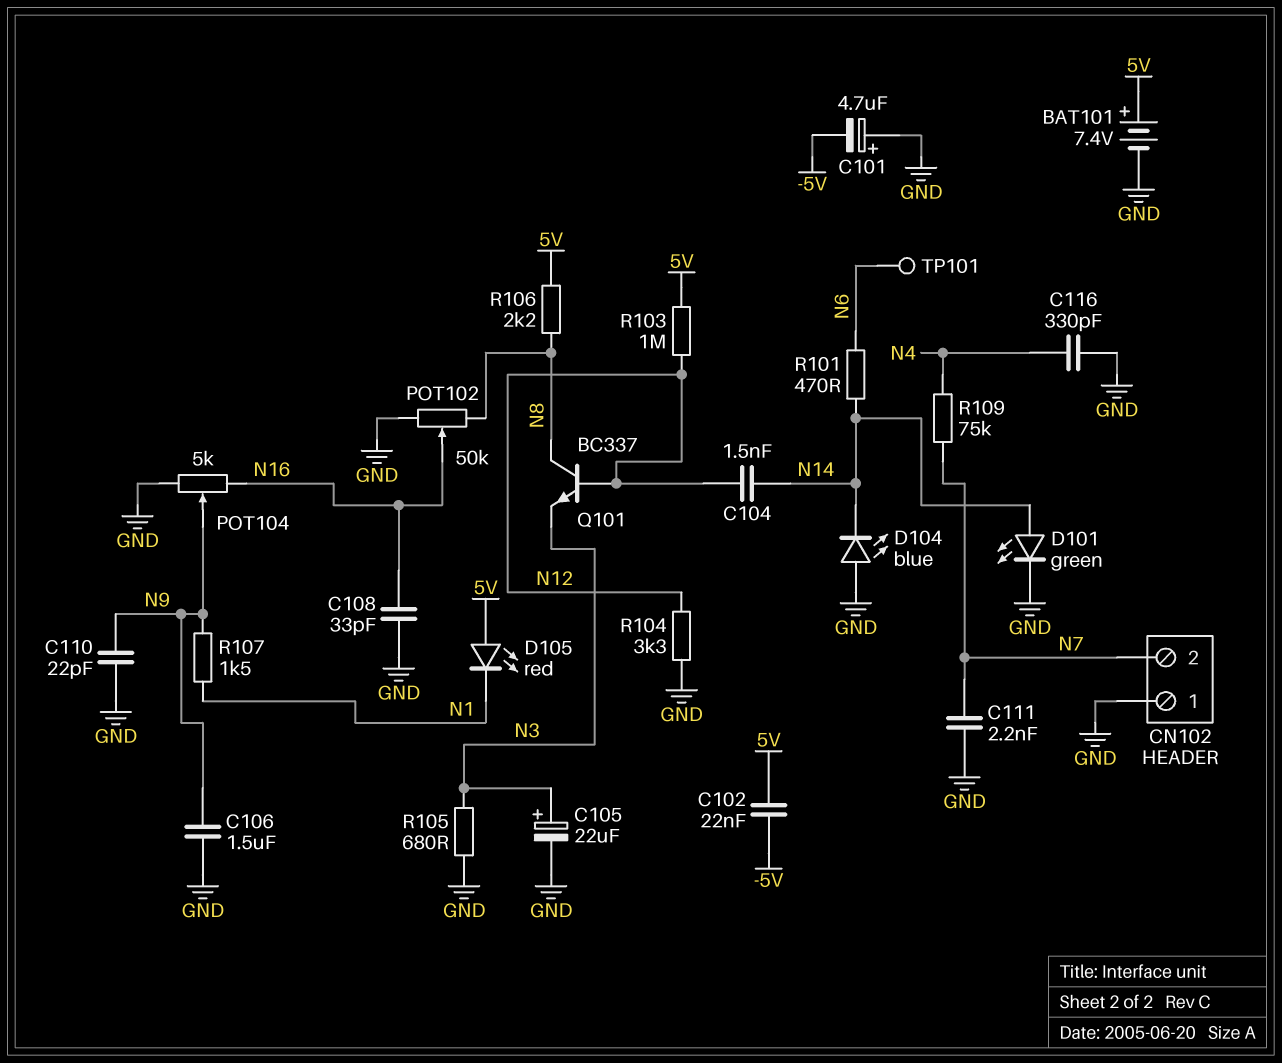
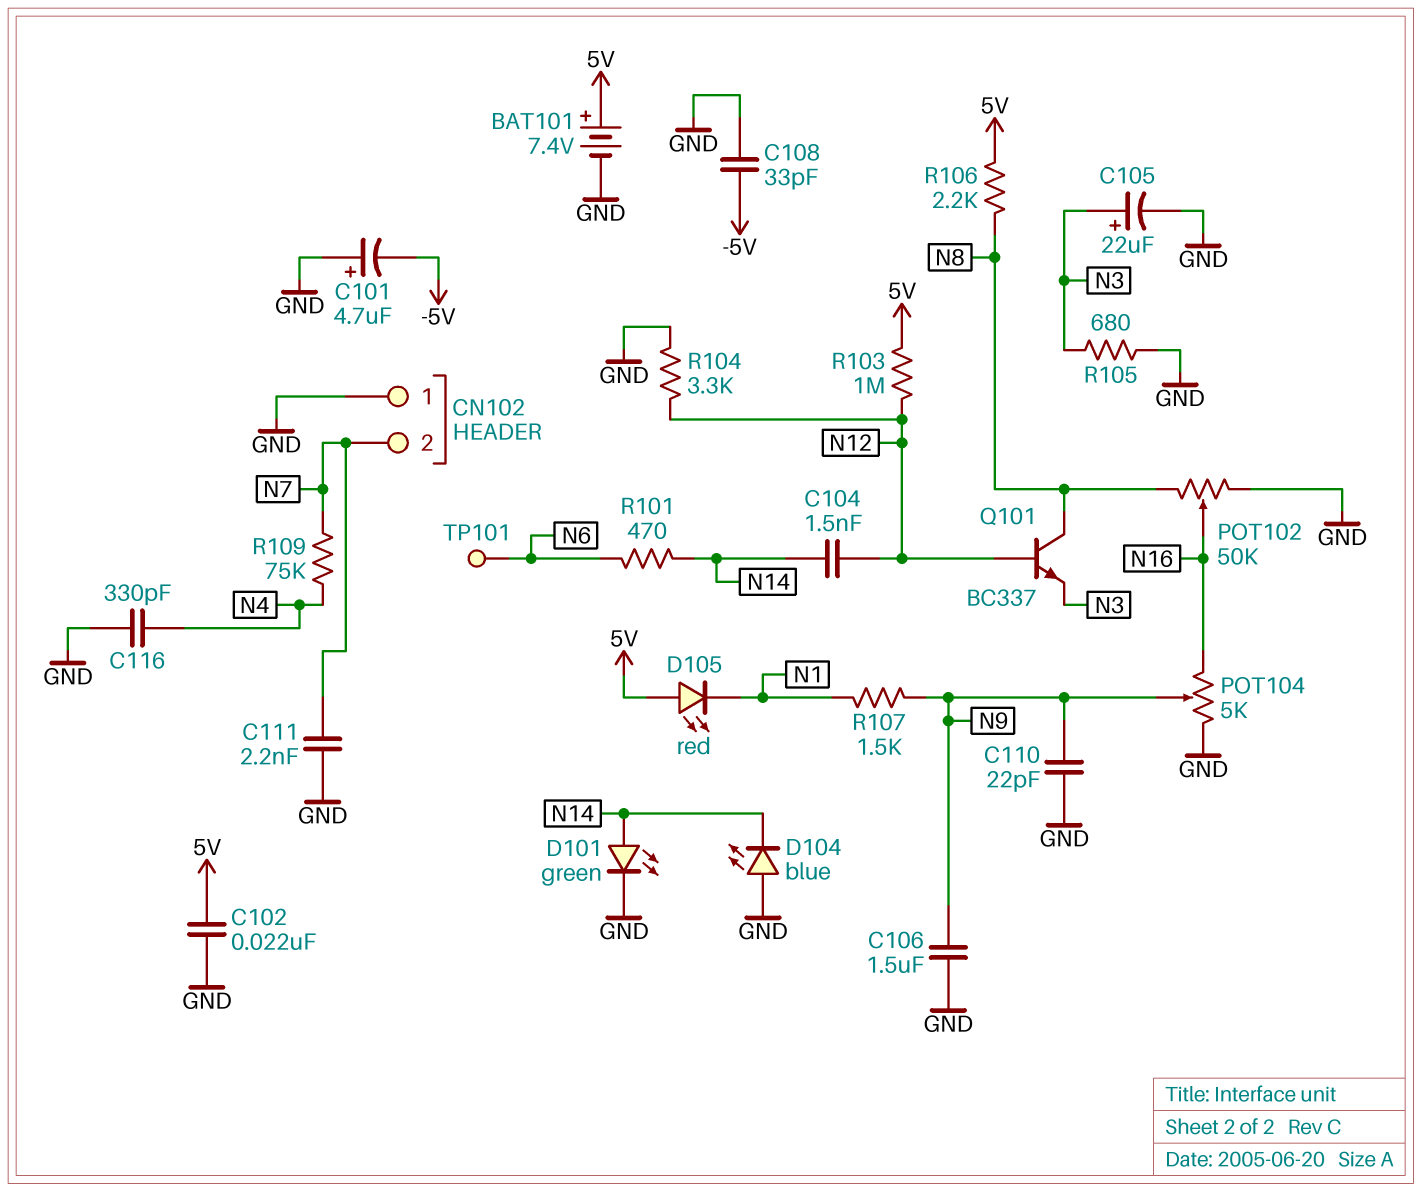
C102: 22nF (-5V, 5V) -> 22nF (5V, GND)
C108: 33pF (GND, N16) -> 33pF (-5V, GND)

